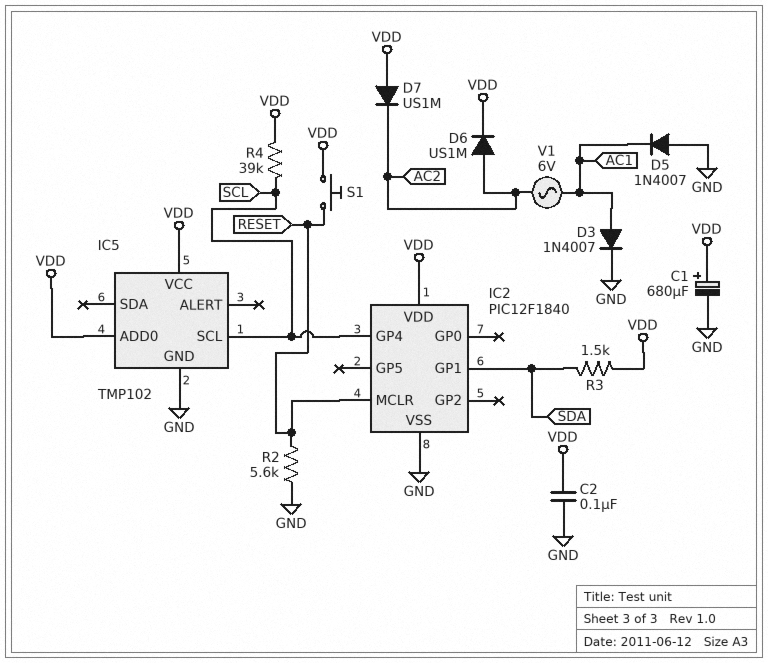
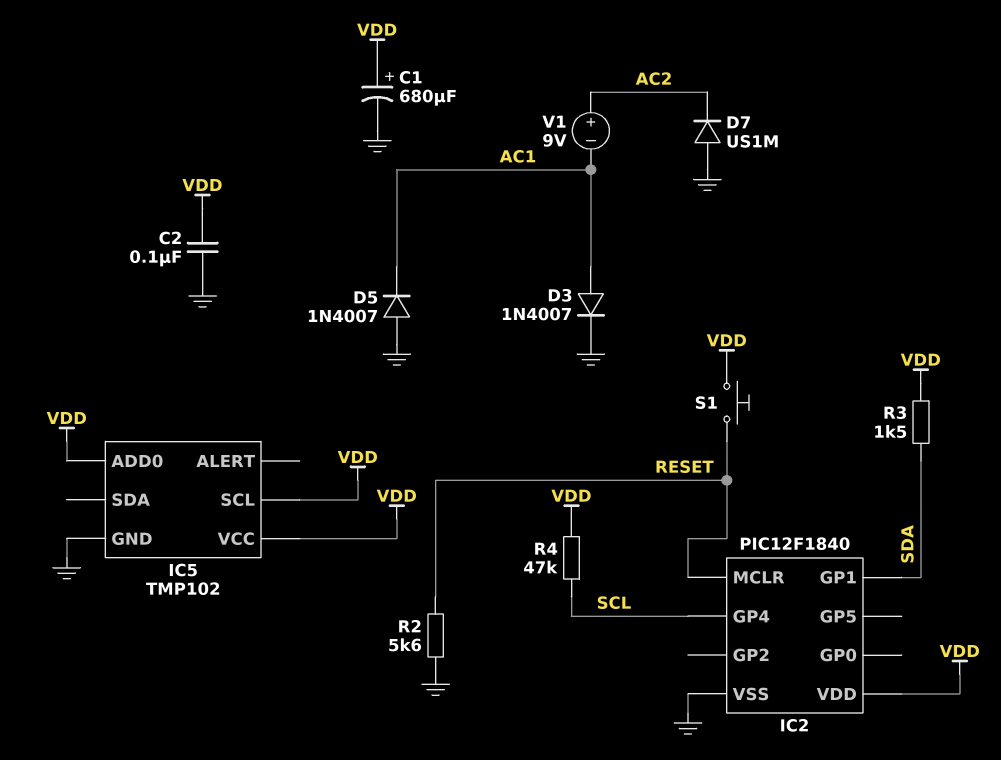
D6: diode US1M (A AC2, K VDD) -> none
D7: diode US1M (A VDD, K AC2) -> diode US1M (A GND, K AC2)
IC5 pin SCL: SCL -> VDD
R4: 39k (SCL, VDD) -> 47k (SCL, VDD)
V1: AC 6V (AC1, AC2) -> 9V (plus AC2, minus AC1)

